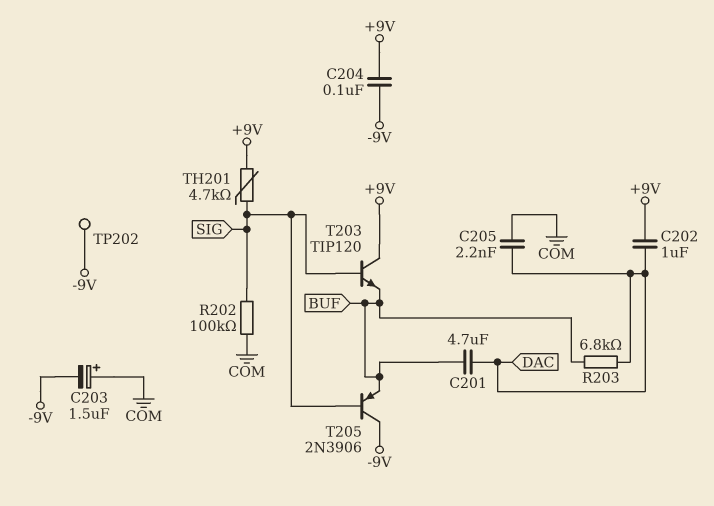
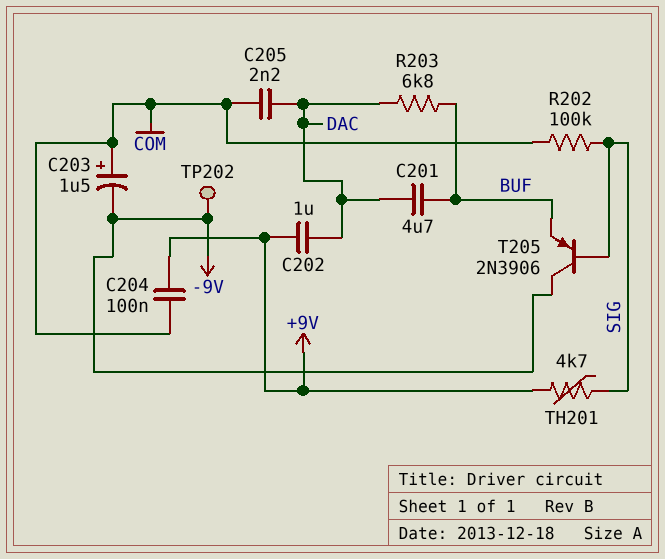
C204: 100nF (+9V, -9V) -> 100nF (+9V, COM)
T203: NPN TIP120 (B SIG, C +9V, E BUF) -> none

